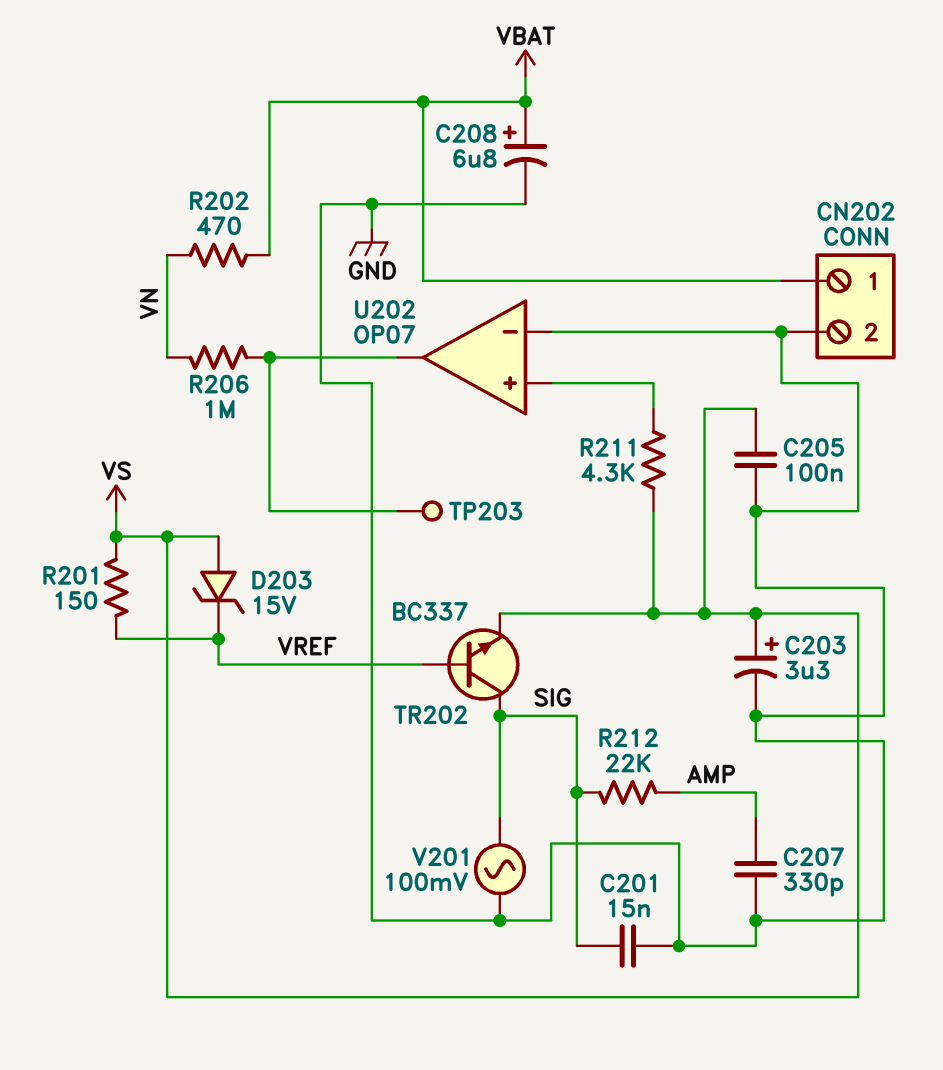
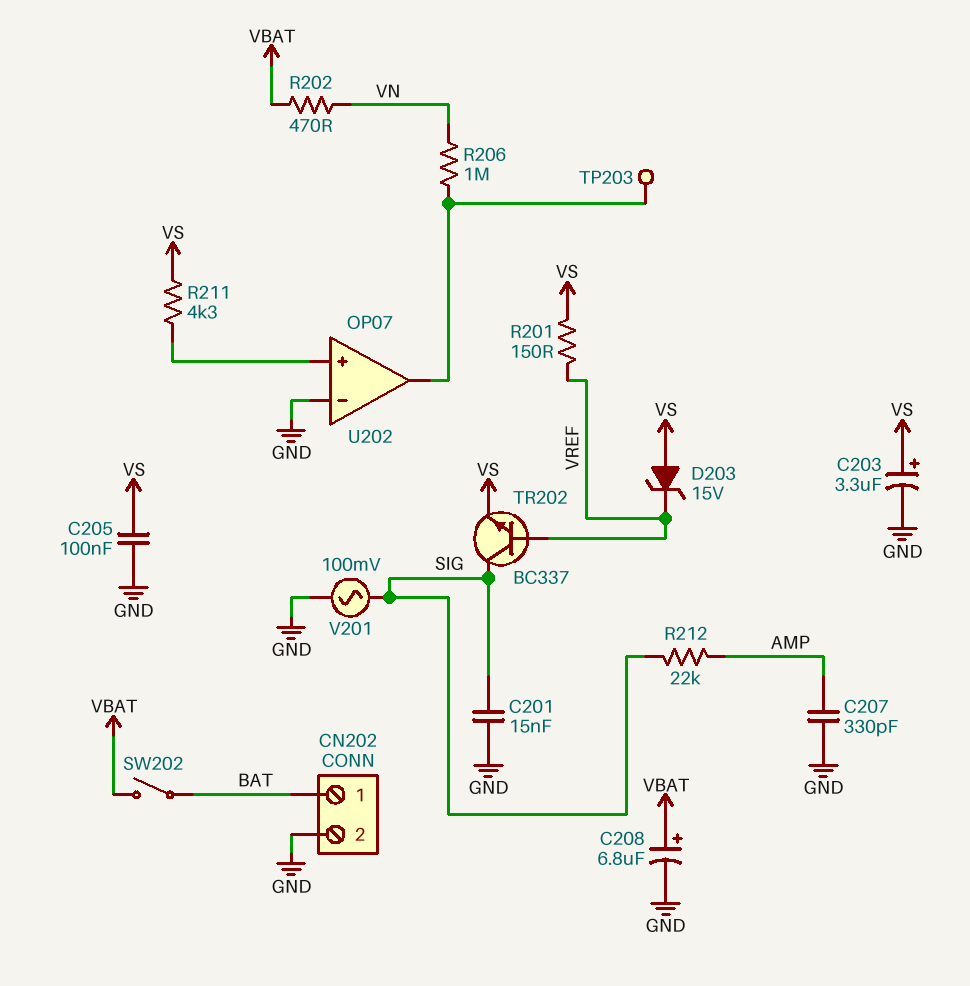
CN202 pin 1: VBAT -> BAT
SW202: none -> switch (BAT, VBAT)

